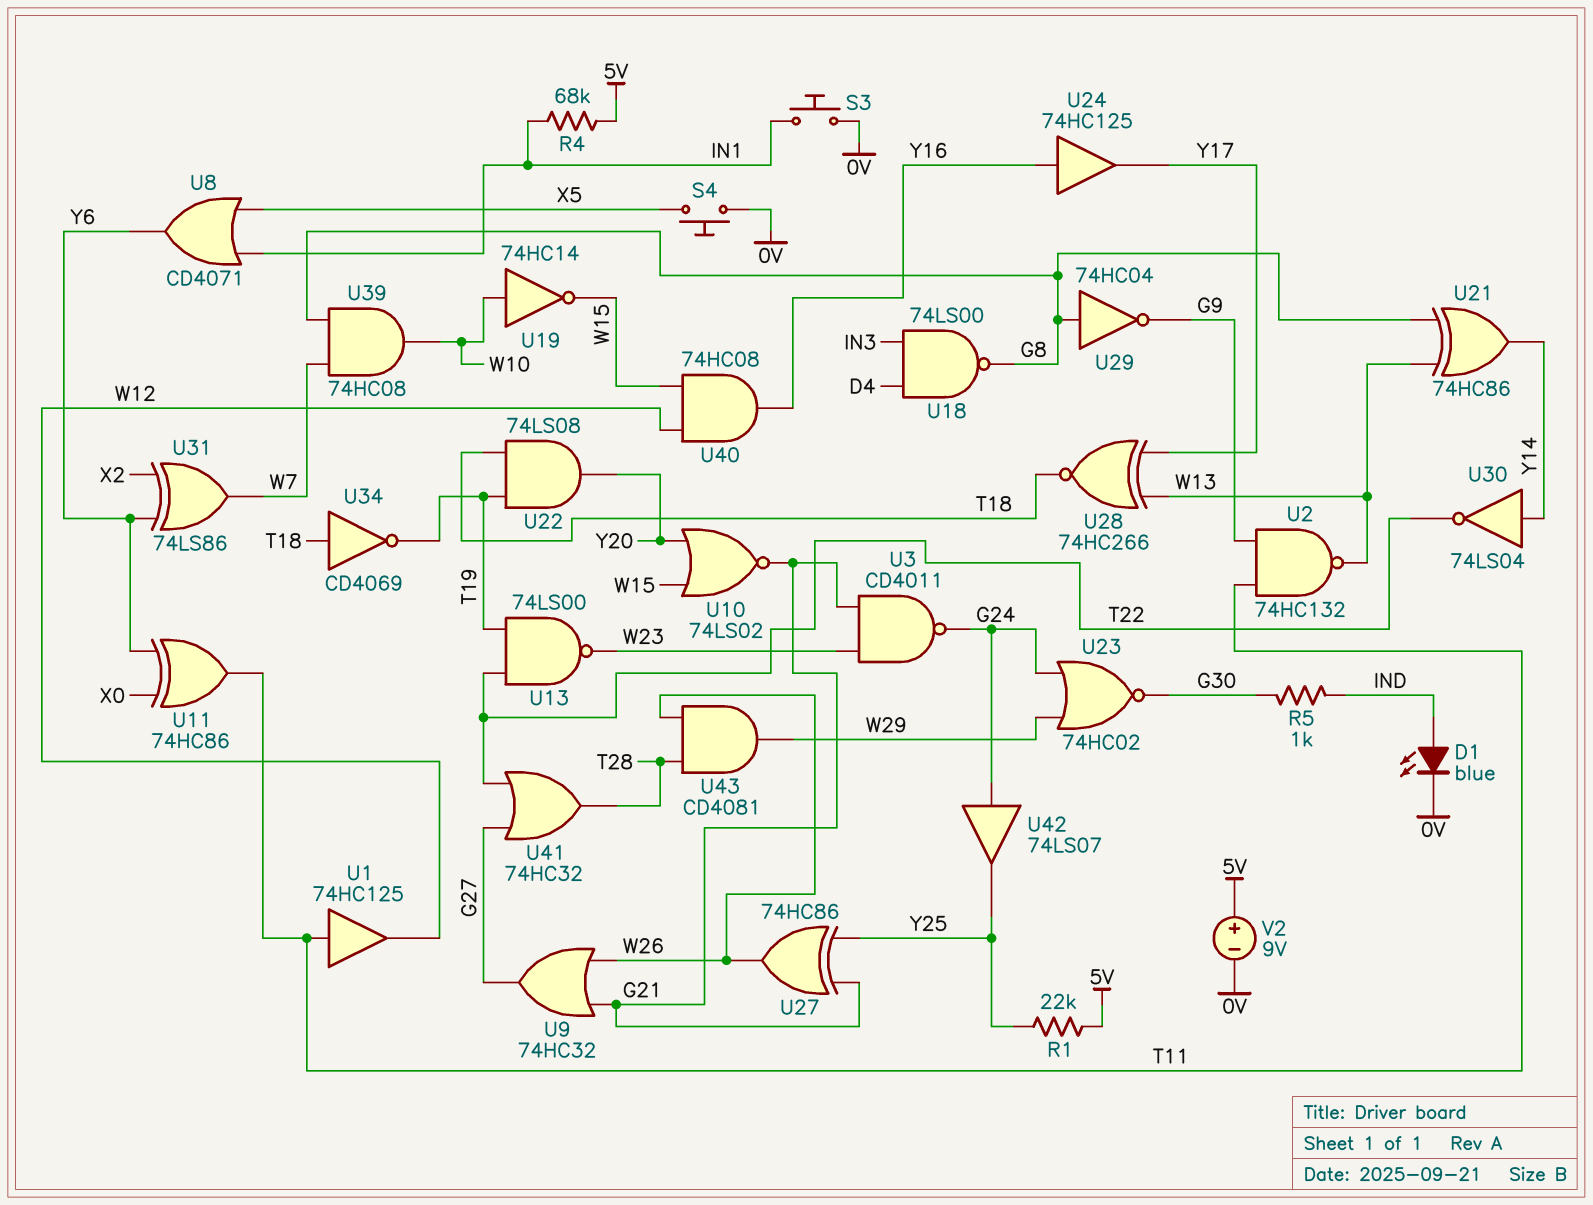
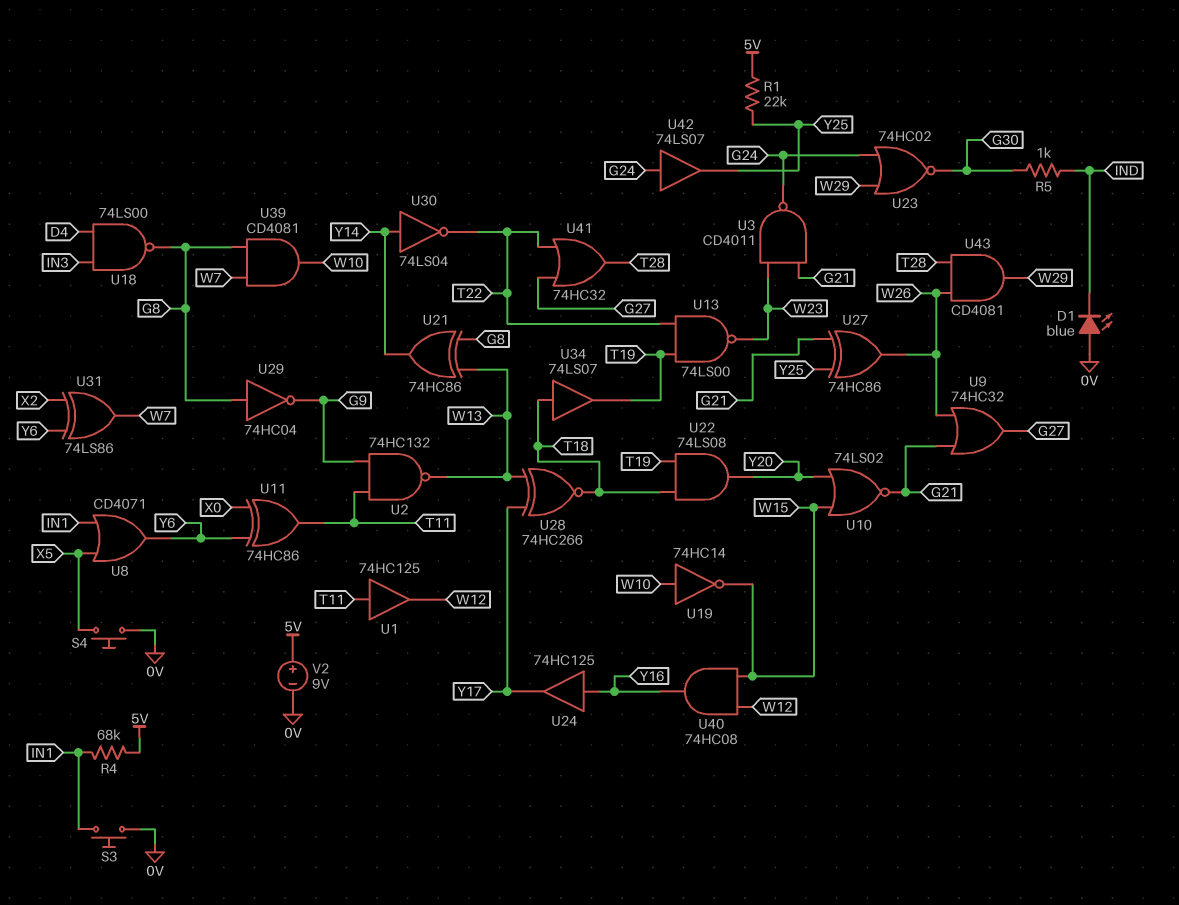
D1: LED blue (A IND, K 0V) -> LED blue (A 0V, K IND)
U34: NOT CD4069 (in T18, out T19) -> buffer 74LS07 (in T18, out T19)
U39: AND 74HC08 (in G8, in W7, out W10) -> AND CD4081 (in G8, in W7, out W10)

